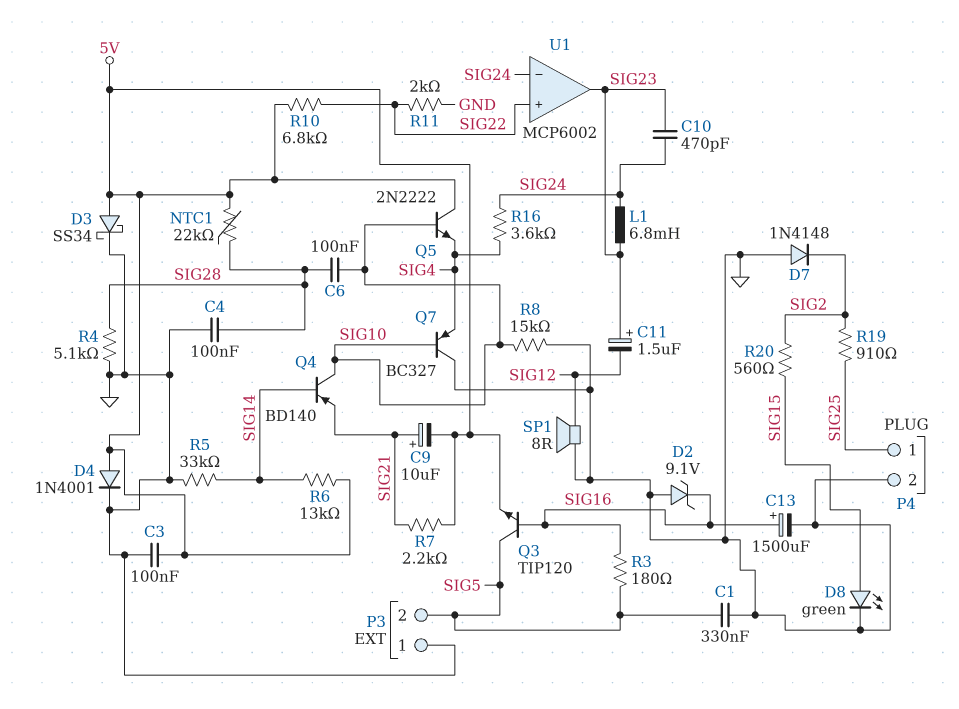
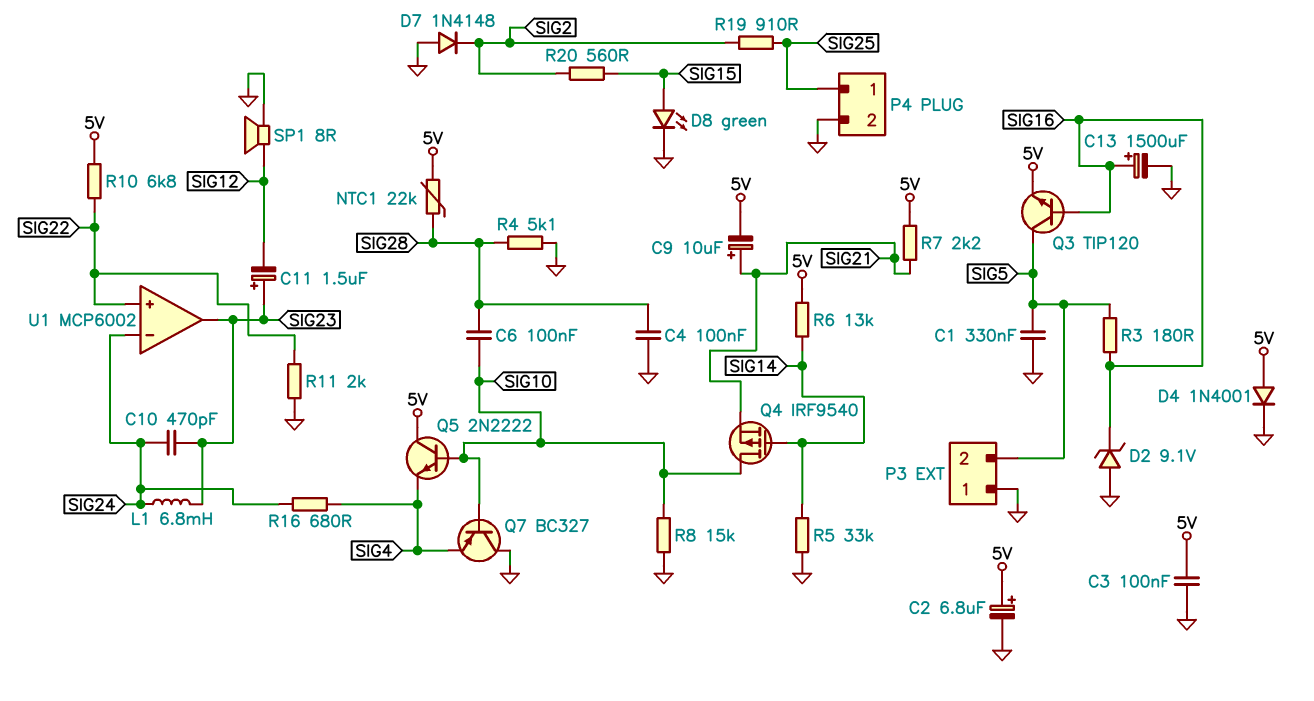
C2: none -> 6.8uF (plus 5V, minus GND)
D3: schottky SS34 (A 5V, K GND) -> none
Q4: PNP BD140 (B SIG14, C SIG10, E SIG21) -> PMOS IRF9540 (G SIG14, D SIG10, S SIG21)
R16: 3.6k (SIG4, SIG24) -> 680 (SIG4, SIG24)

